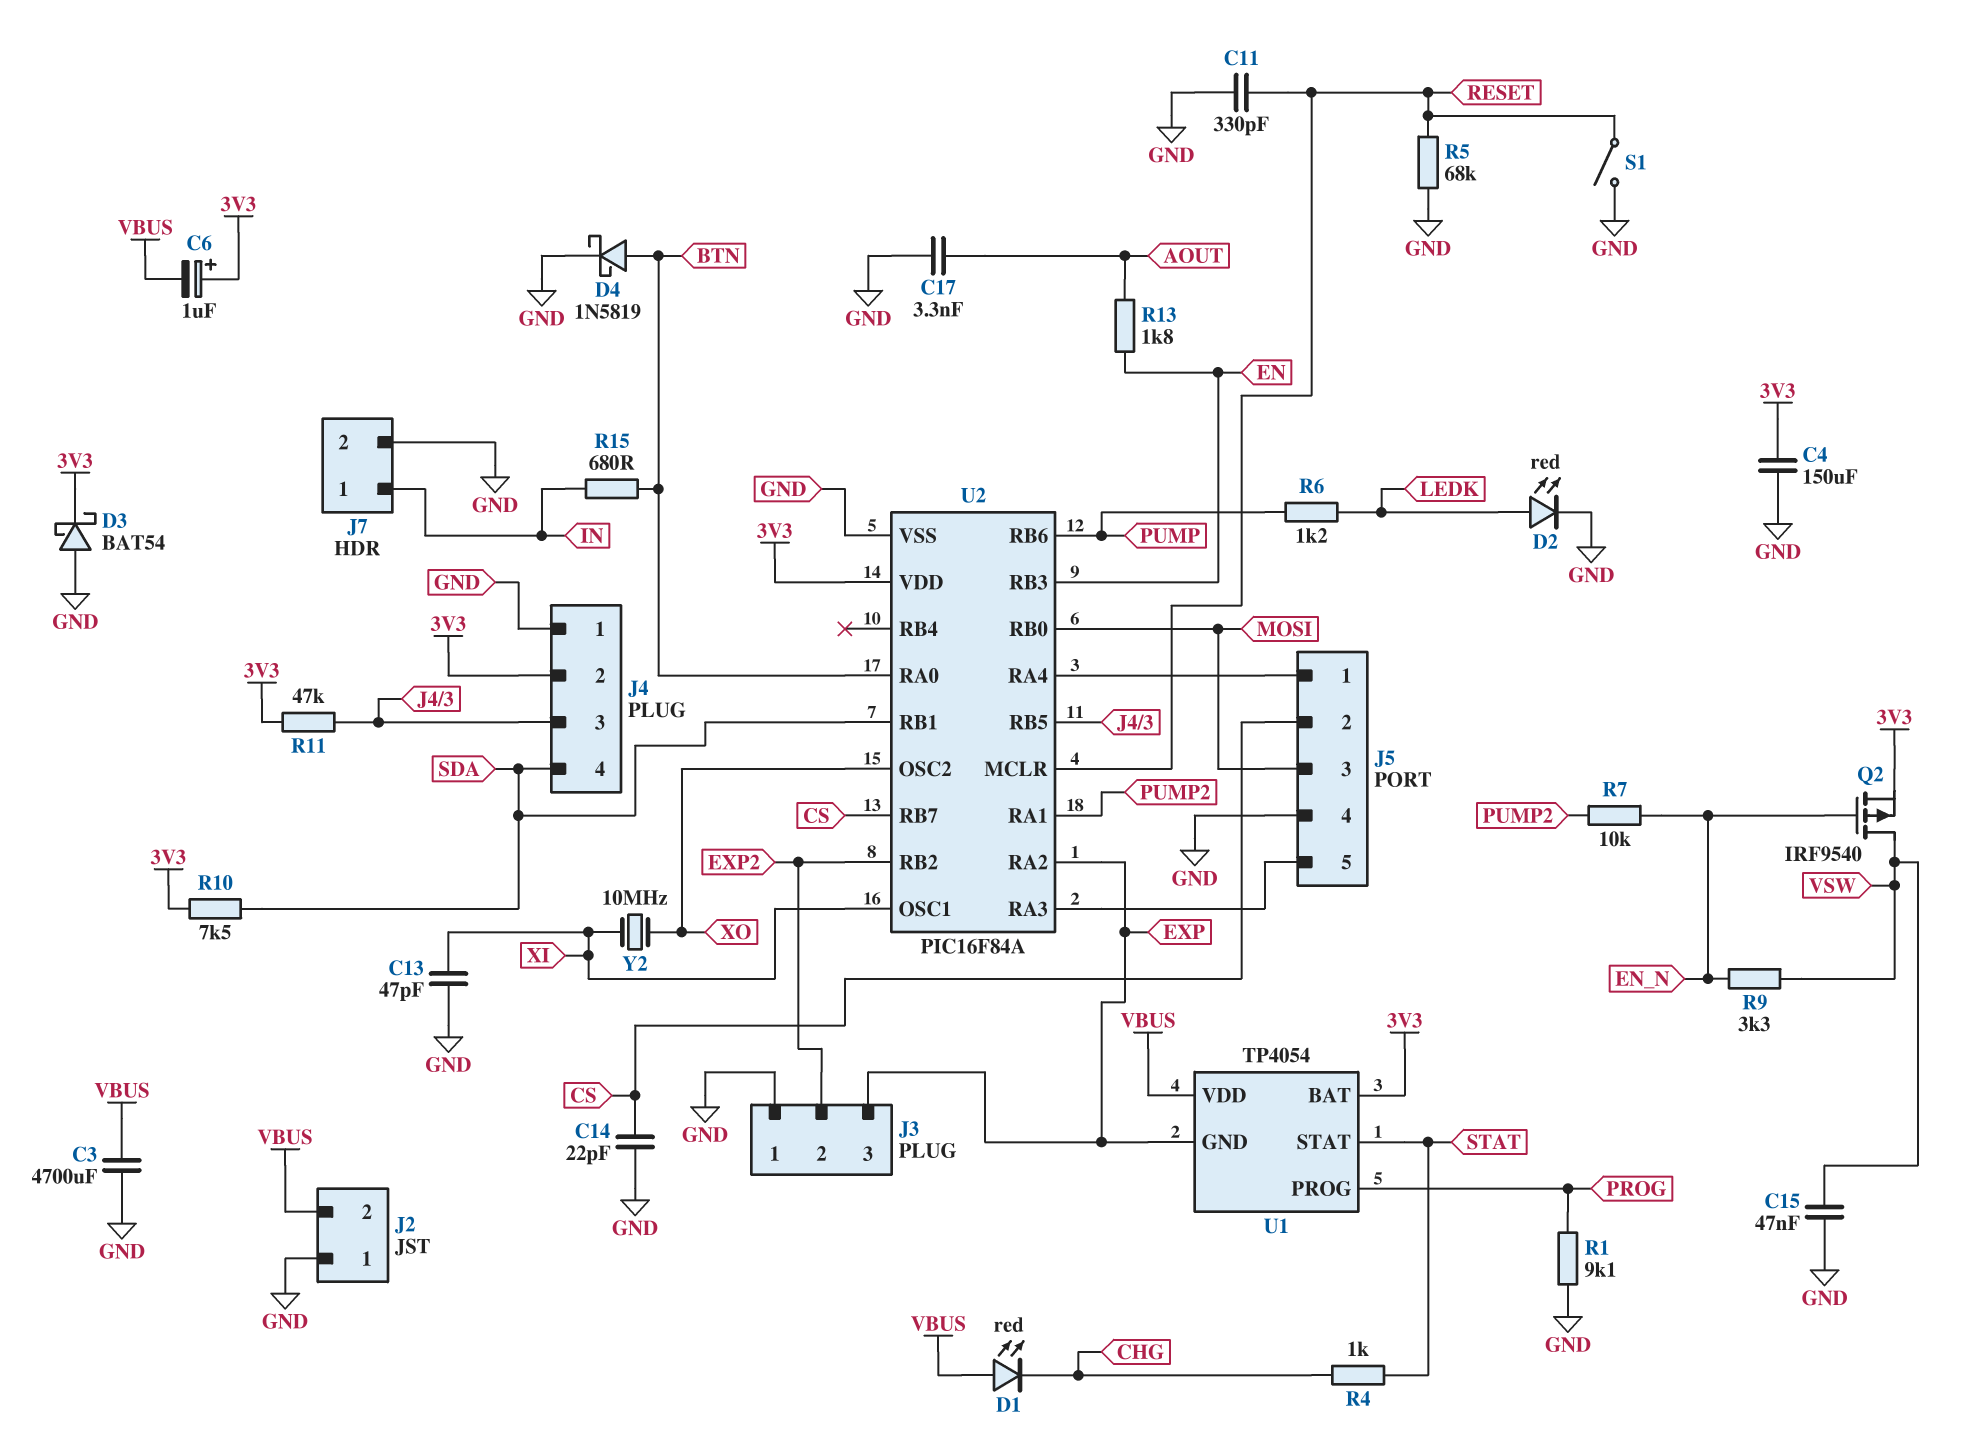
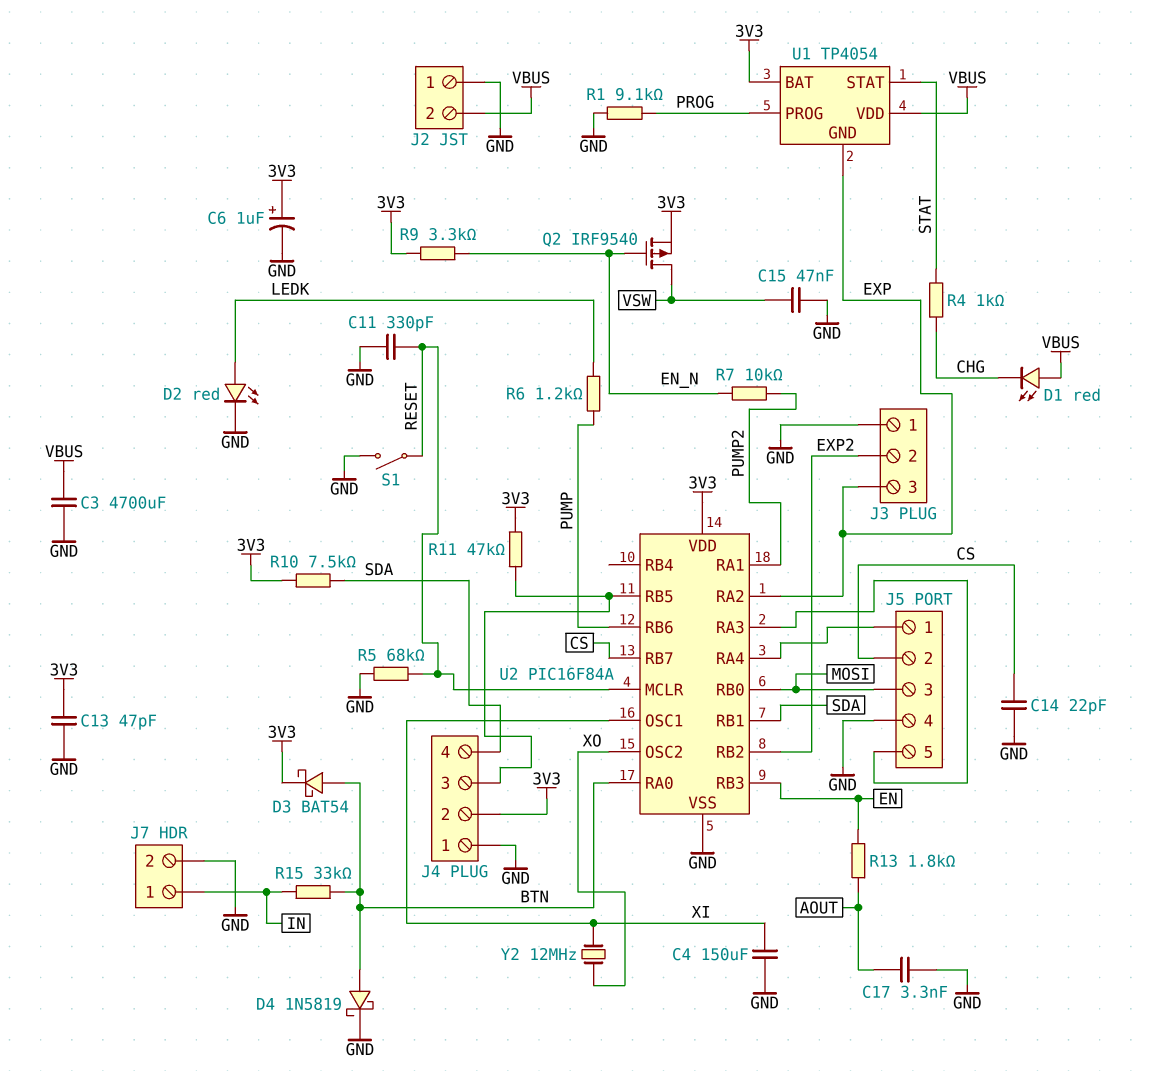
C4: 150uF (3V3, GND) -> 150uF (GND, XI)
C6: 1uF (plus 3V3, minus VBUS) -> 1uF (plus 3V3, minus GND)
C13: 47pF (GND, XI) -> 47pF (3V3, GND)
D3: schottky BAT54 (A GND, K 3V3) -> schottky BAT54 (A BTN, K 3V3)
R9: 3.3k (EN_N, VSW) -> 3.3k (3V3, EN_N)
R15: 680 (BTN, IN) -> 33k (BTN, IN)
Y2: 10MHz (XI, XO) -> 12MHz (XI, XO)

